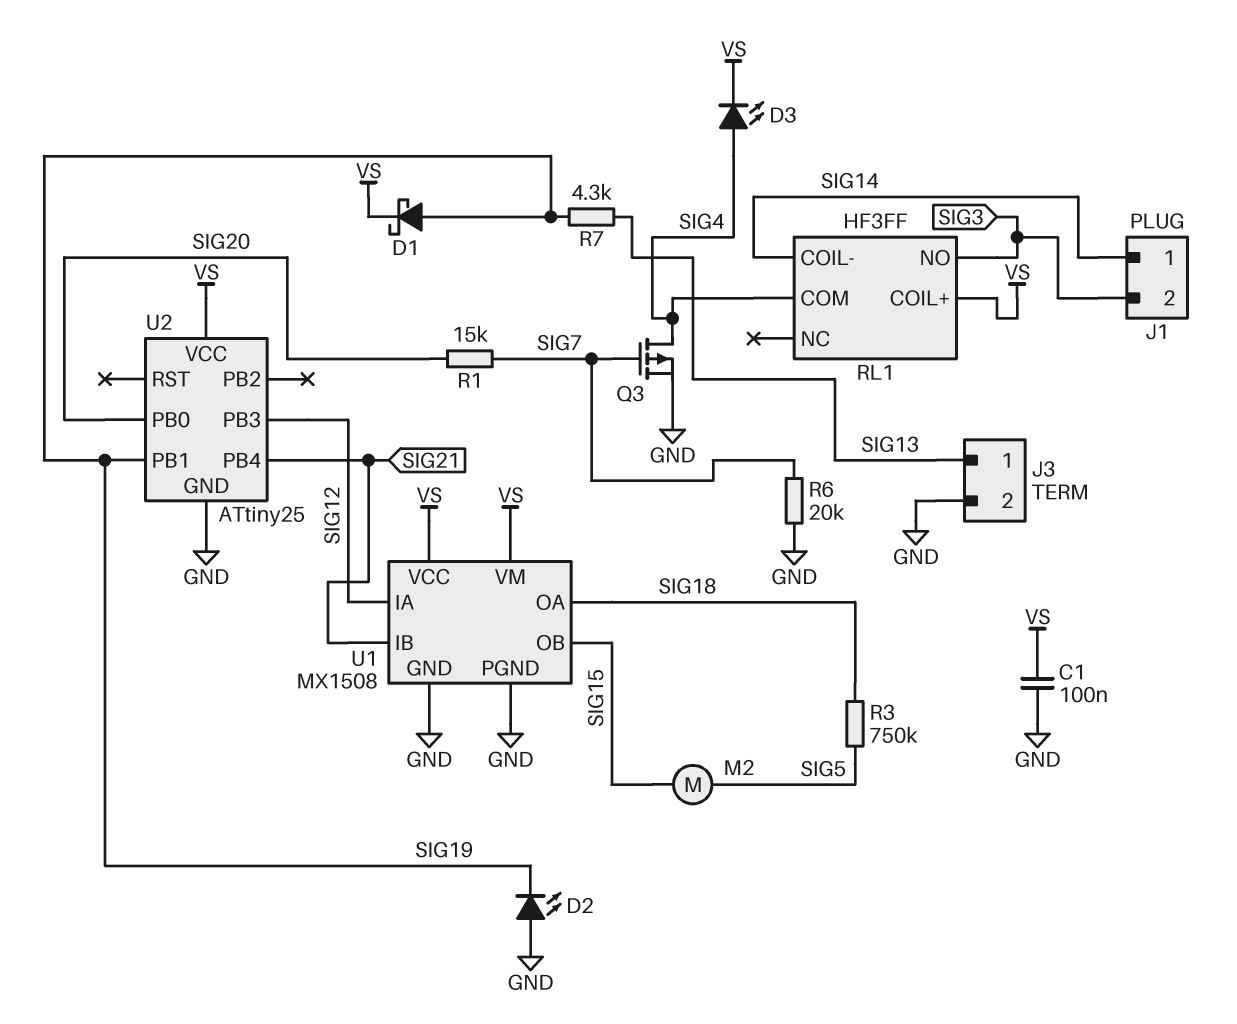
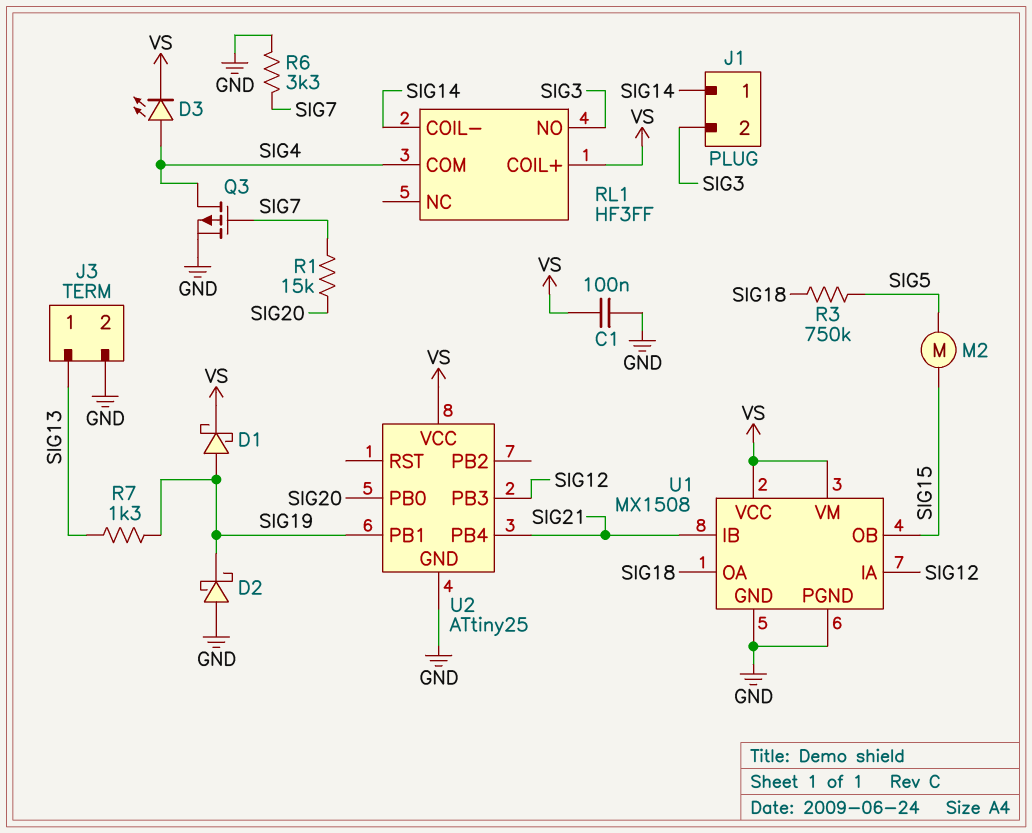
D2: LED (A GND, K SIG19) -> schottky (A GND, K SIG19)
R6: 20k (GND, SIG7) -> 3.3k (GND, SIG7)
R7: 4.3k (SIG13, SIG19) -> 1.3k (SIG13, SIG19)

